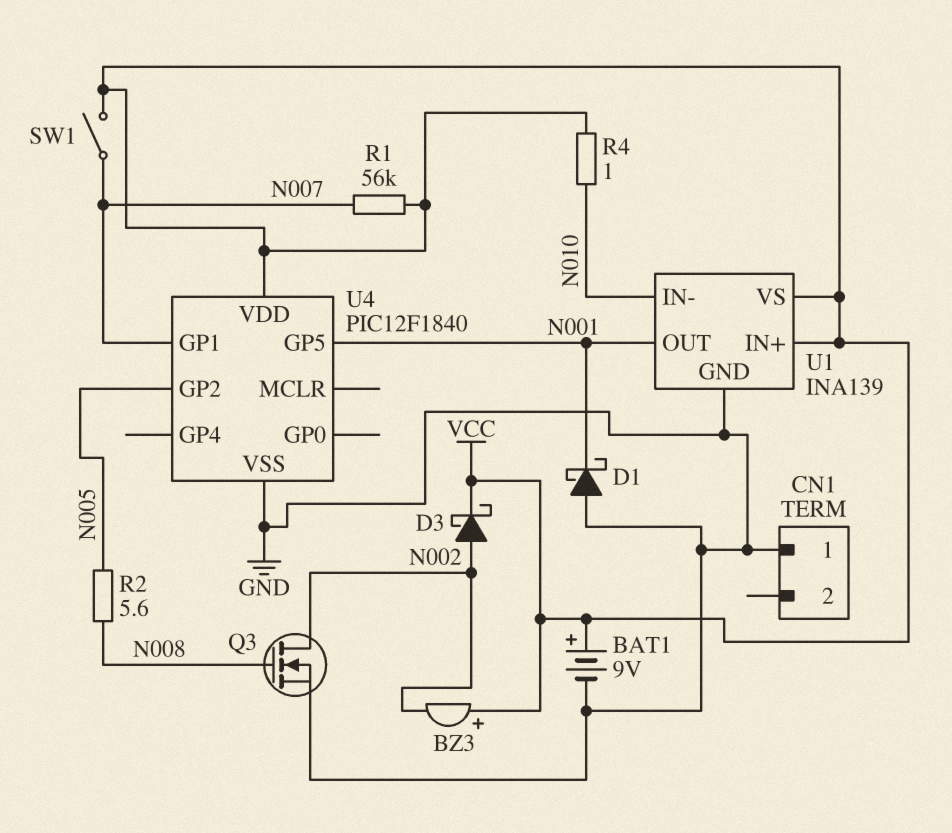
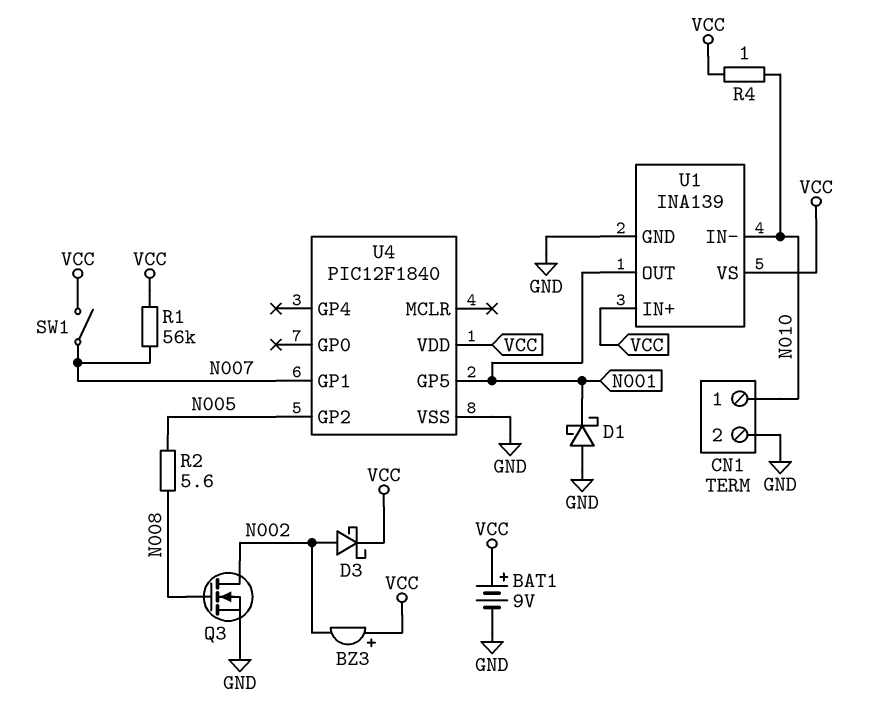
CN1 pin 1: GND -> N010
CN1 pin 2: none -> GND

